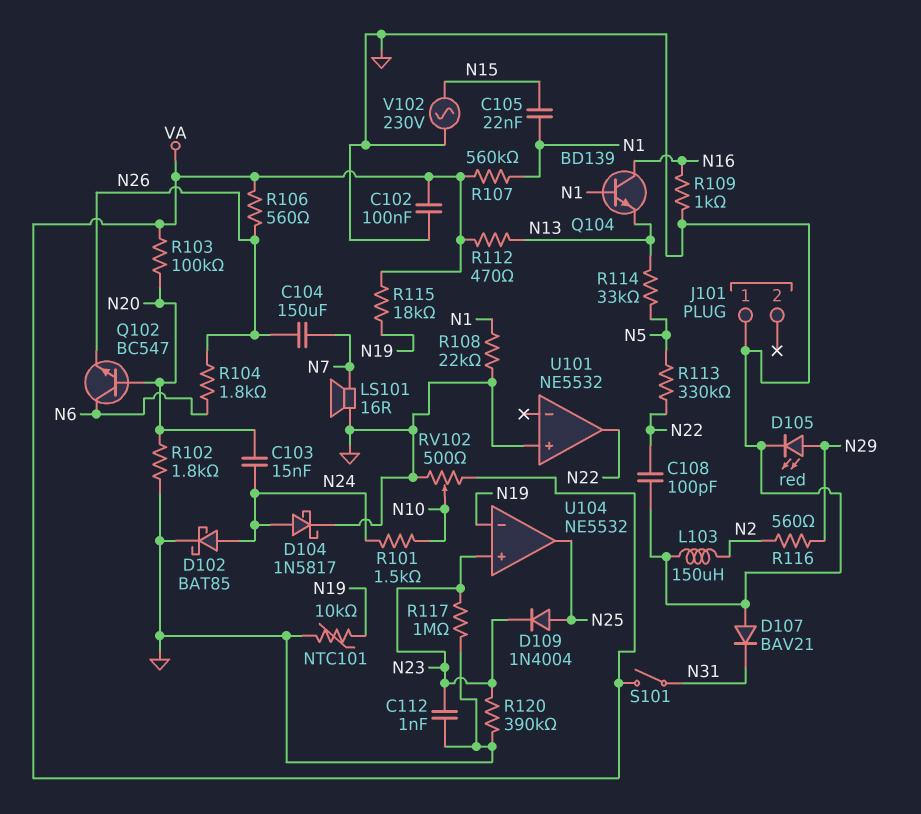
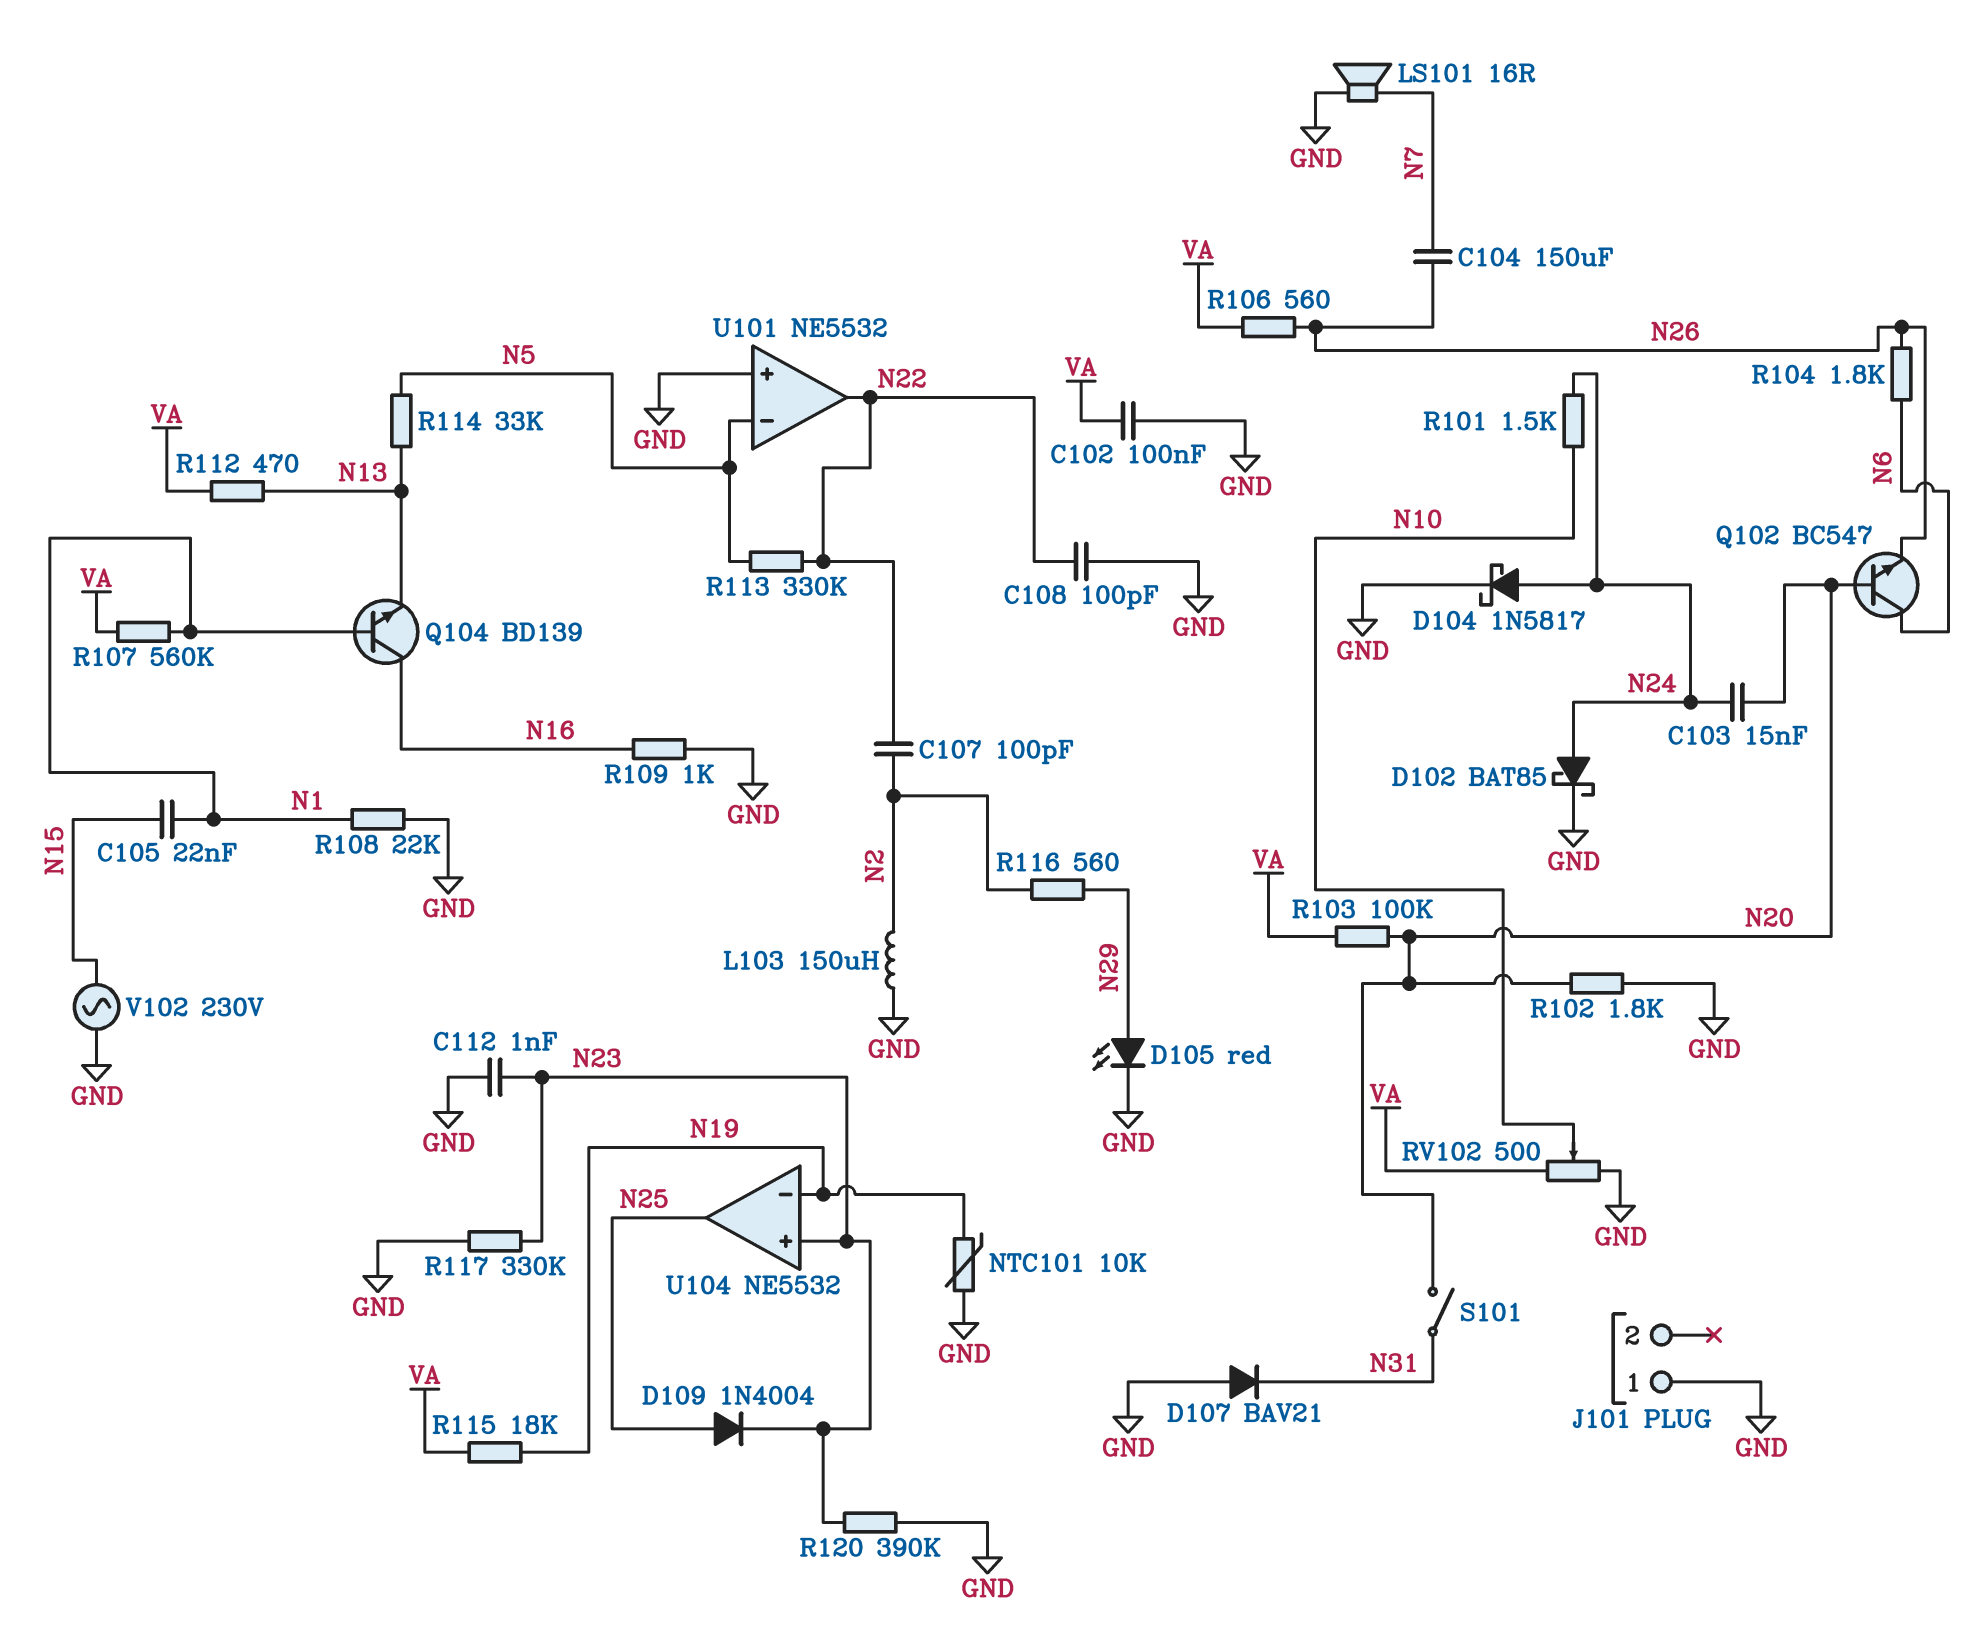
C107: none -> 100pF (N2, N22)
R117: 1M (GND, N23) -> 330k (GND, N23)
S101: switch (N31, VA) -> switch (N20, N31)
U101 pin in-: none -> N5

